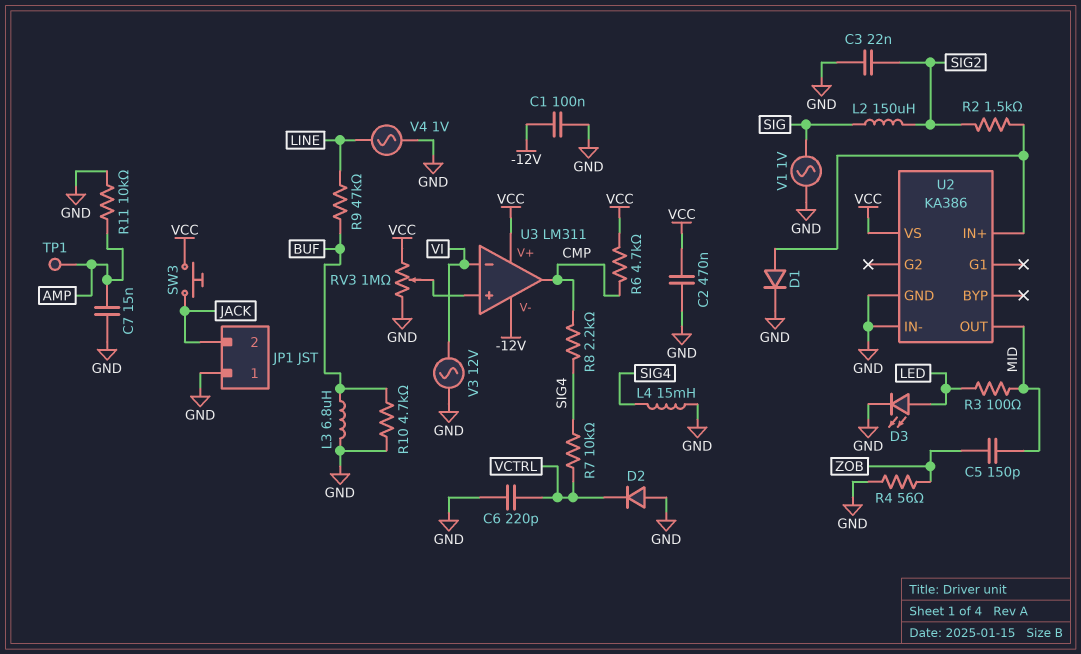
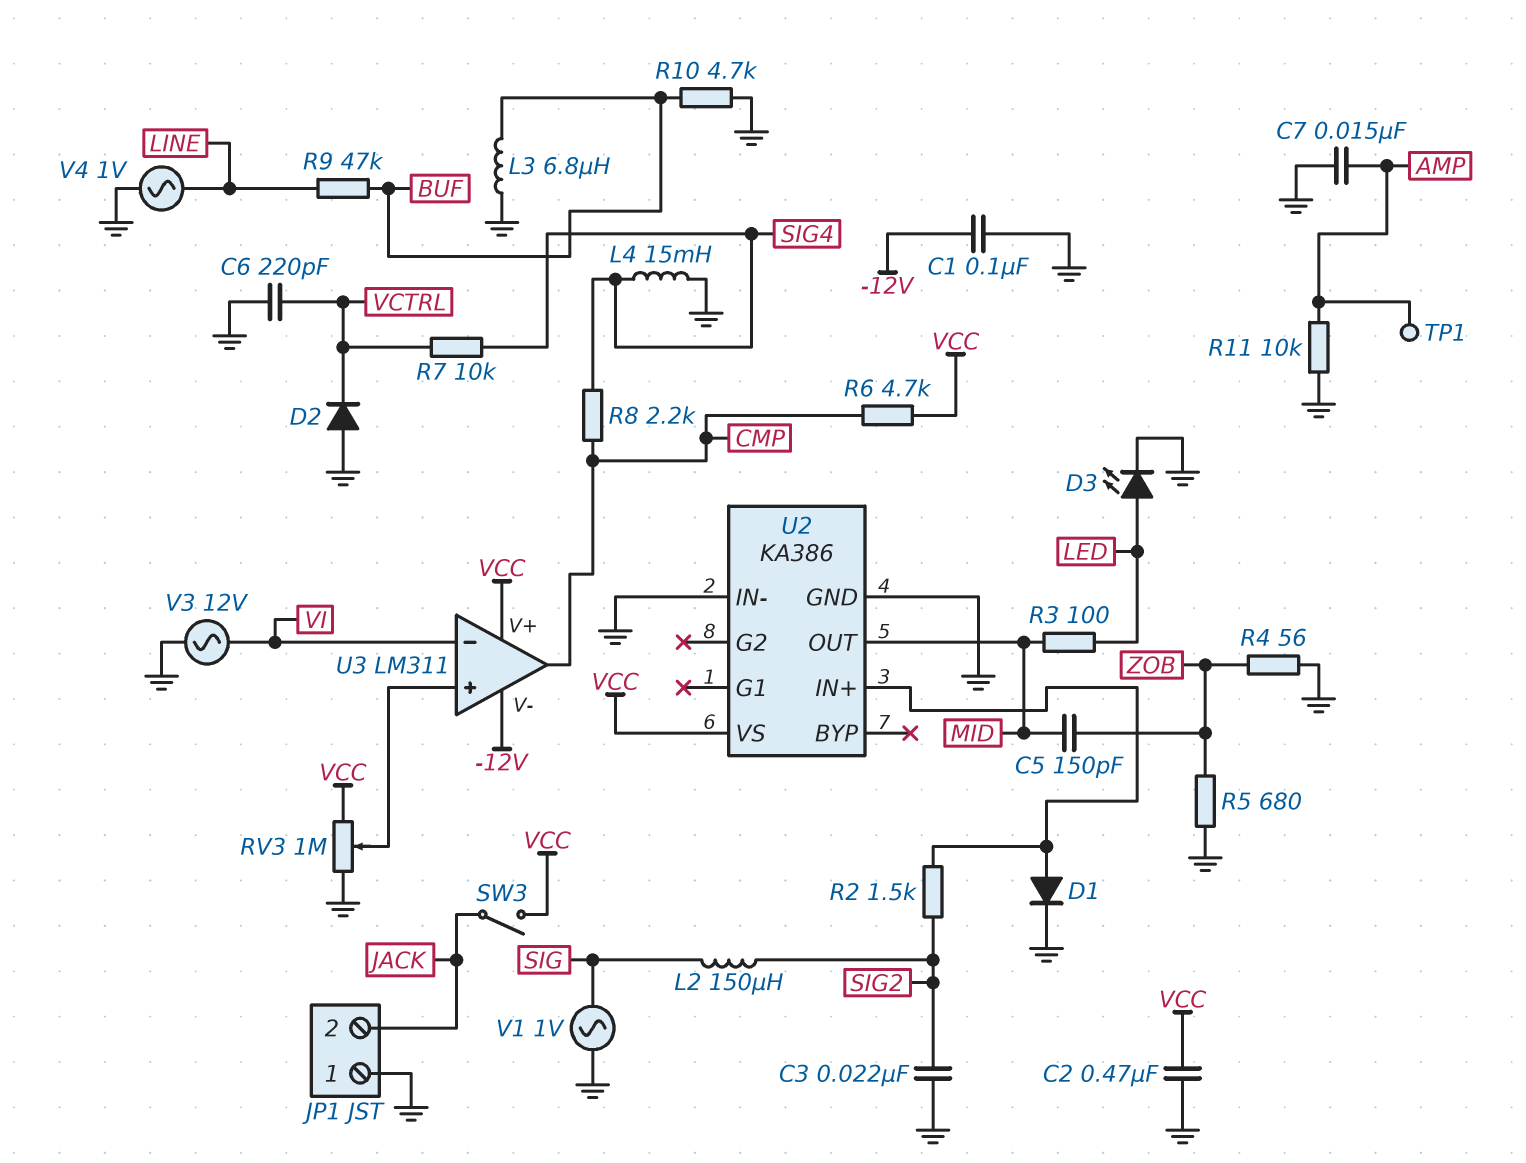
R5: none -> 680 (GND, ZOB)
SW3: button (JACK, VCC) -> switch (JACK, VCC)

